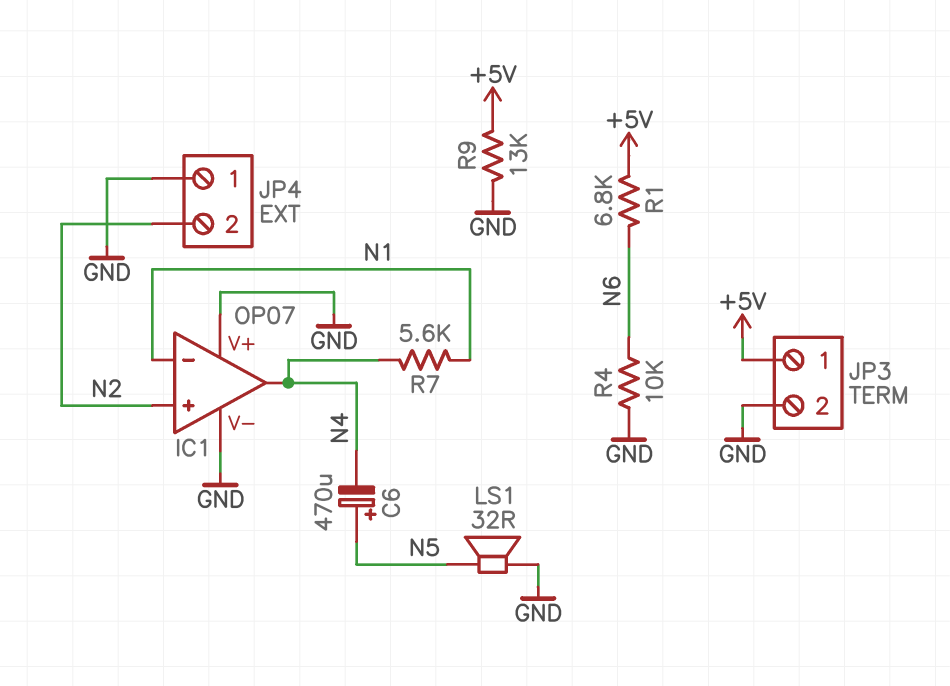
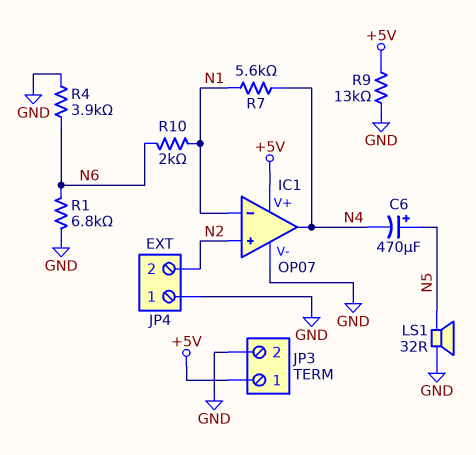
IC1 pin V+: GND -> +5V
R1: 6.8k (+5V, N6) -> 6.8k (GND, N6)
R4: 10k (GND, N6) -> 3.9k (GND, N6)
R10: none -> 2k (N1, N6)

